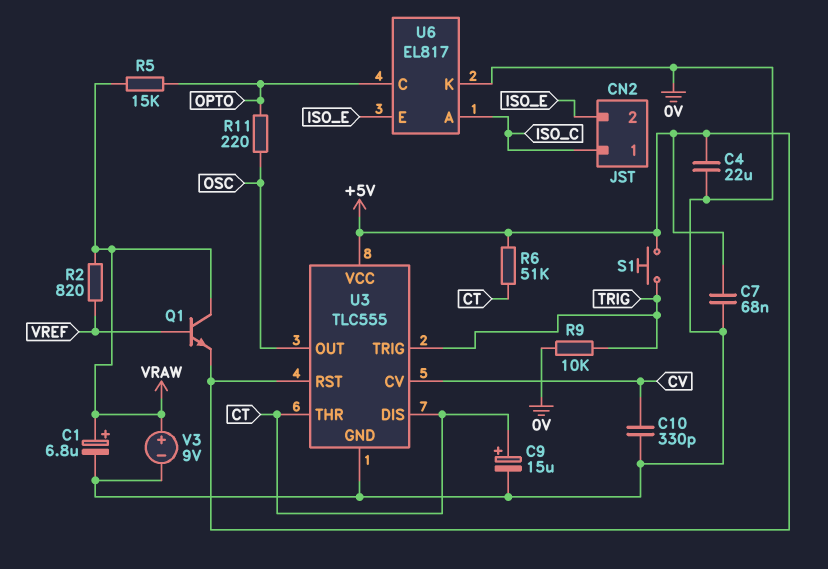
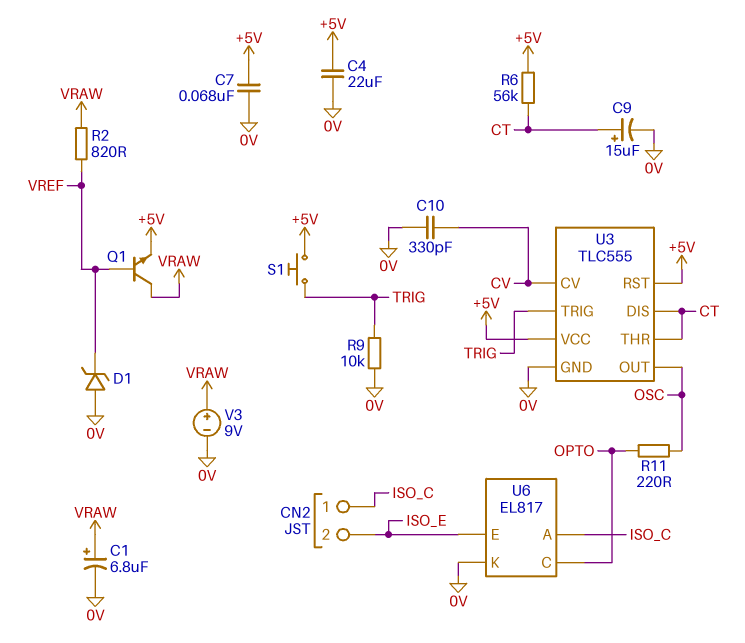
D1: none -> zener (A 0V, K VREF)
R5: 15k (OPTO, VRAW) -> none
R6: 51k (+5V, CT) -> 56k (+5V, CT)

